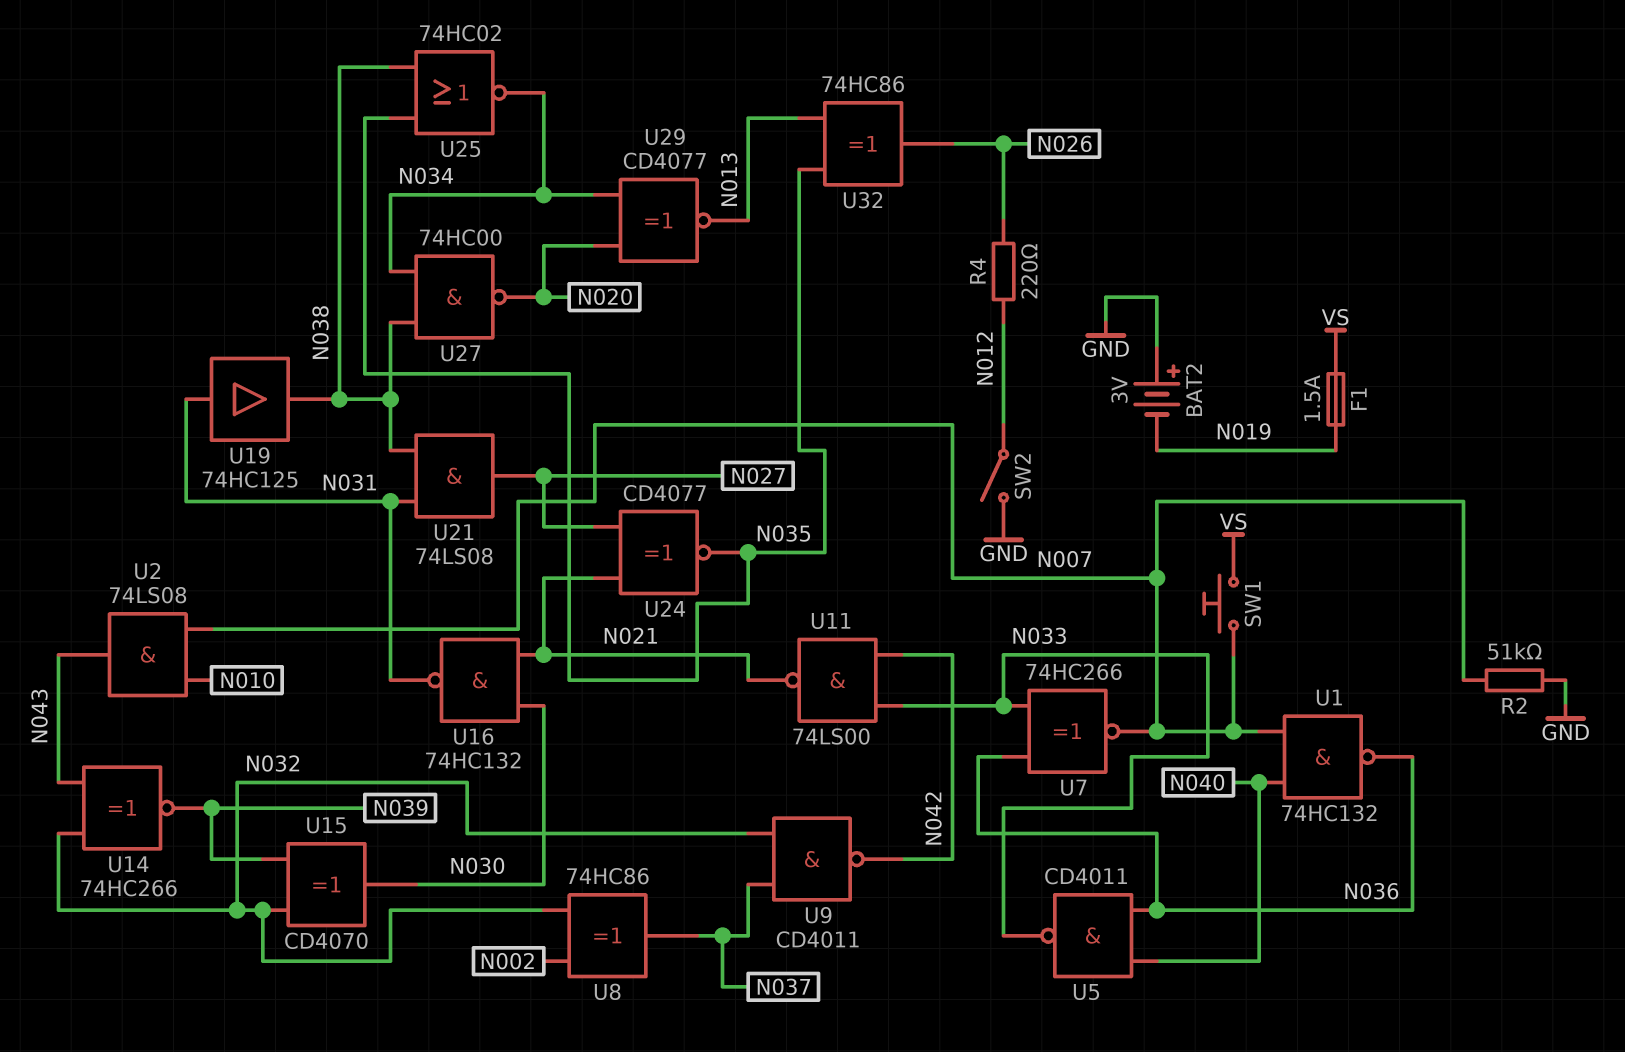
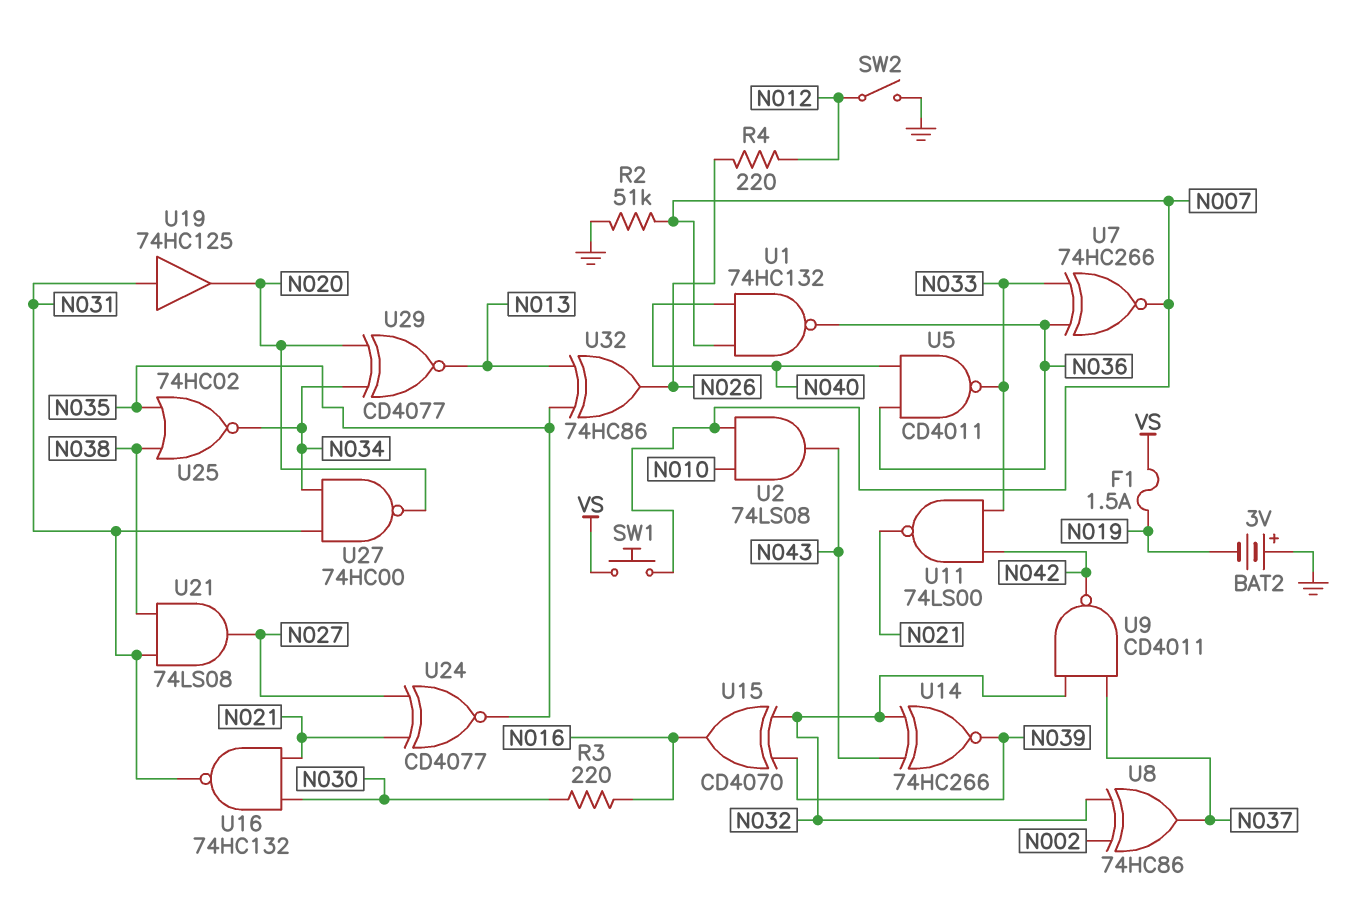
R3: none -> 220 (N016, N030)
U15: XOR CD4070 (in N032, in N039, out N030) -> XOR CD4070 (in N032, in N039, out N016)
U19: buffer 74HC125 (in N031, out N038) -> buffer 74HC125 (in N031, out N020)
U27: NAND 74HC00 (in N034, in N038, out N020) -> NAND 74HC00 (in N031, in N034, out N020)

